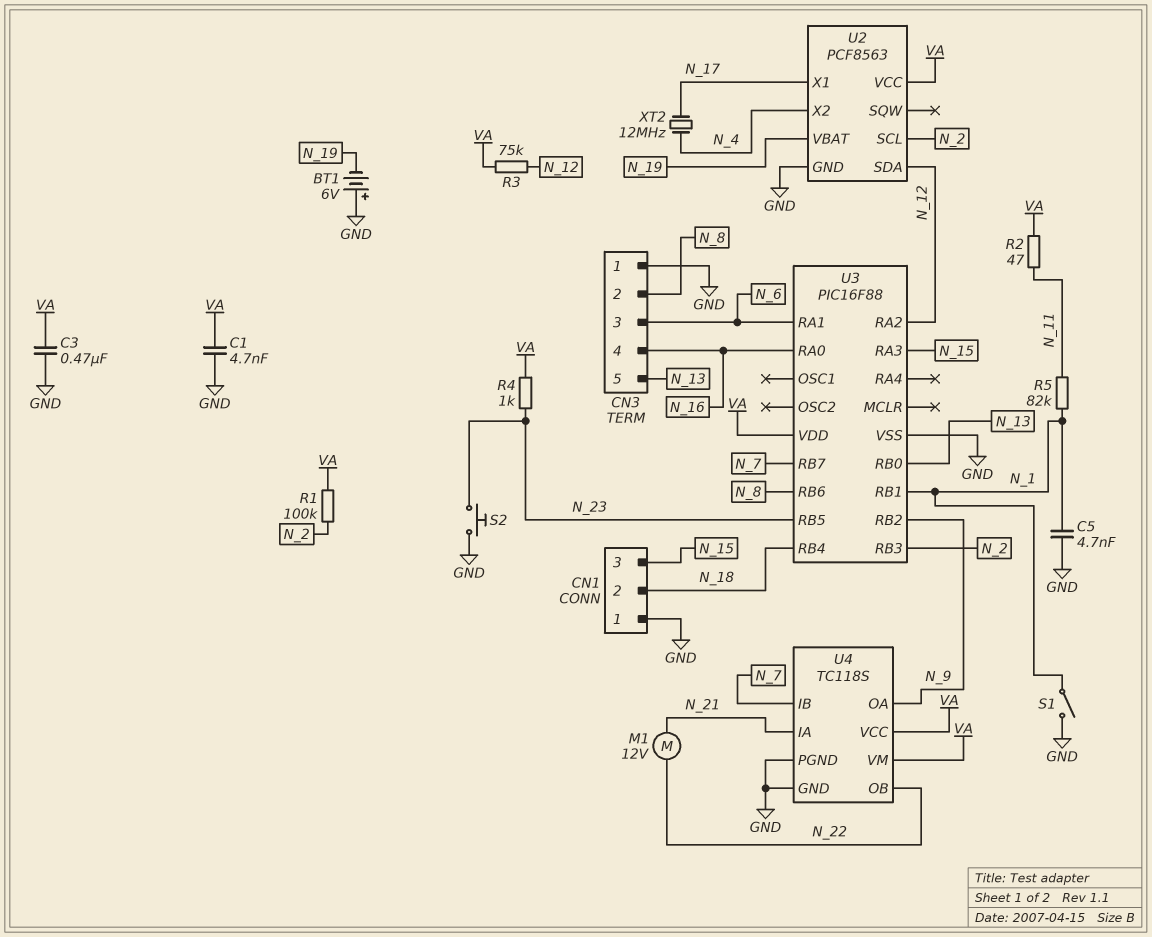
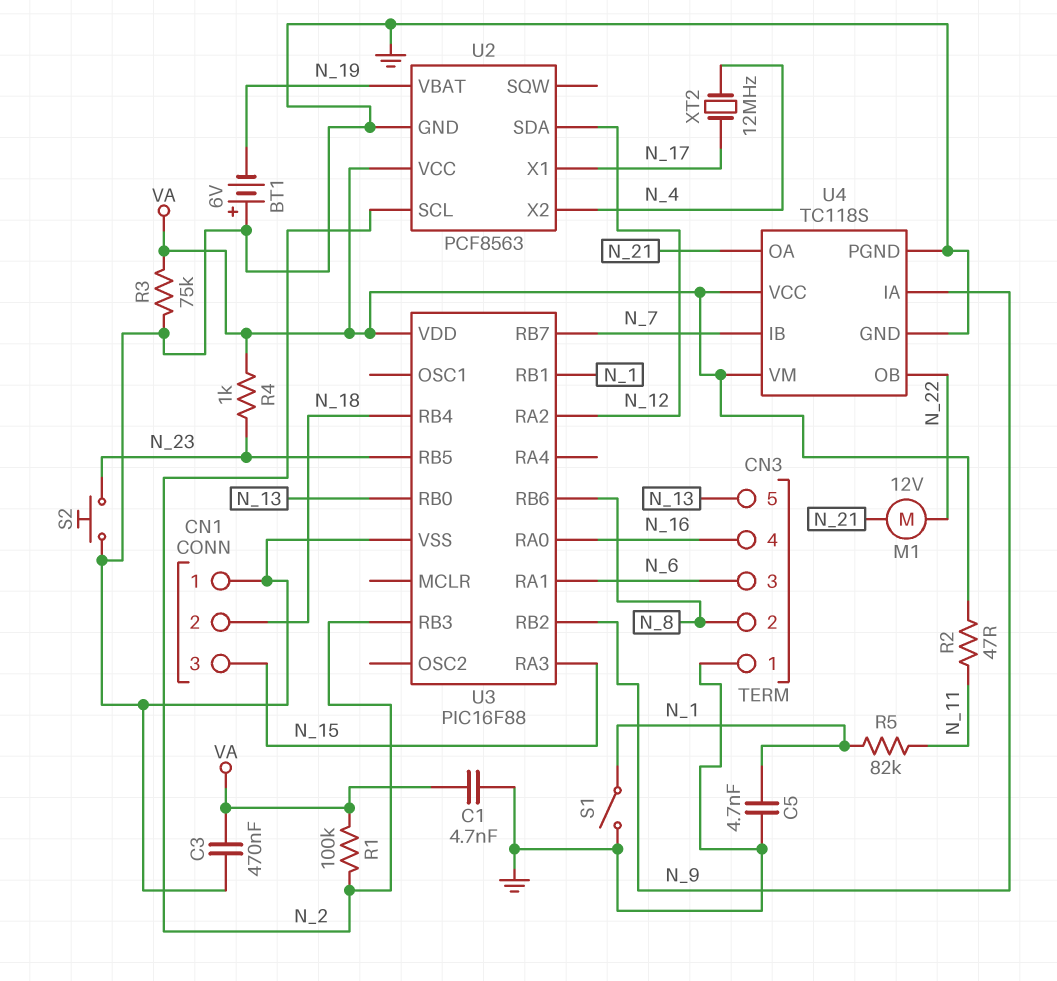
R3: 75k (N_12, VA) -> 75k (GND, VA)
U4 pin IA: N_21 -> N_9
U4 pin OA: N_9 -> N_21

